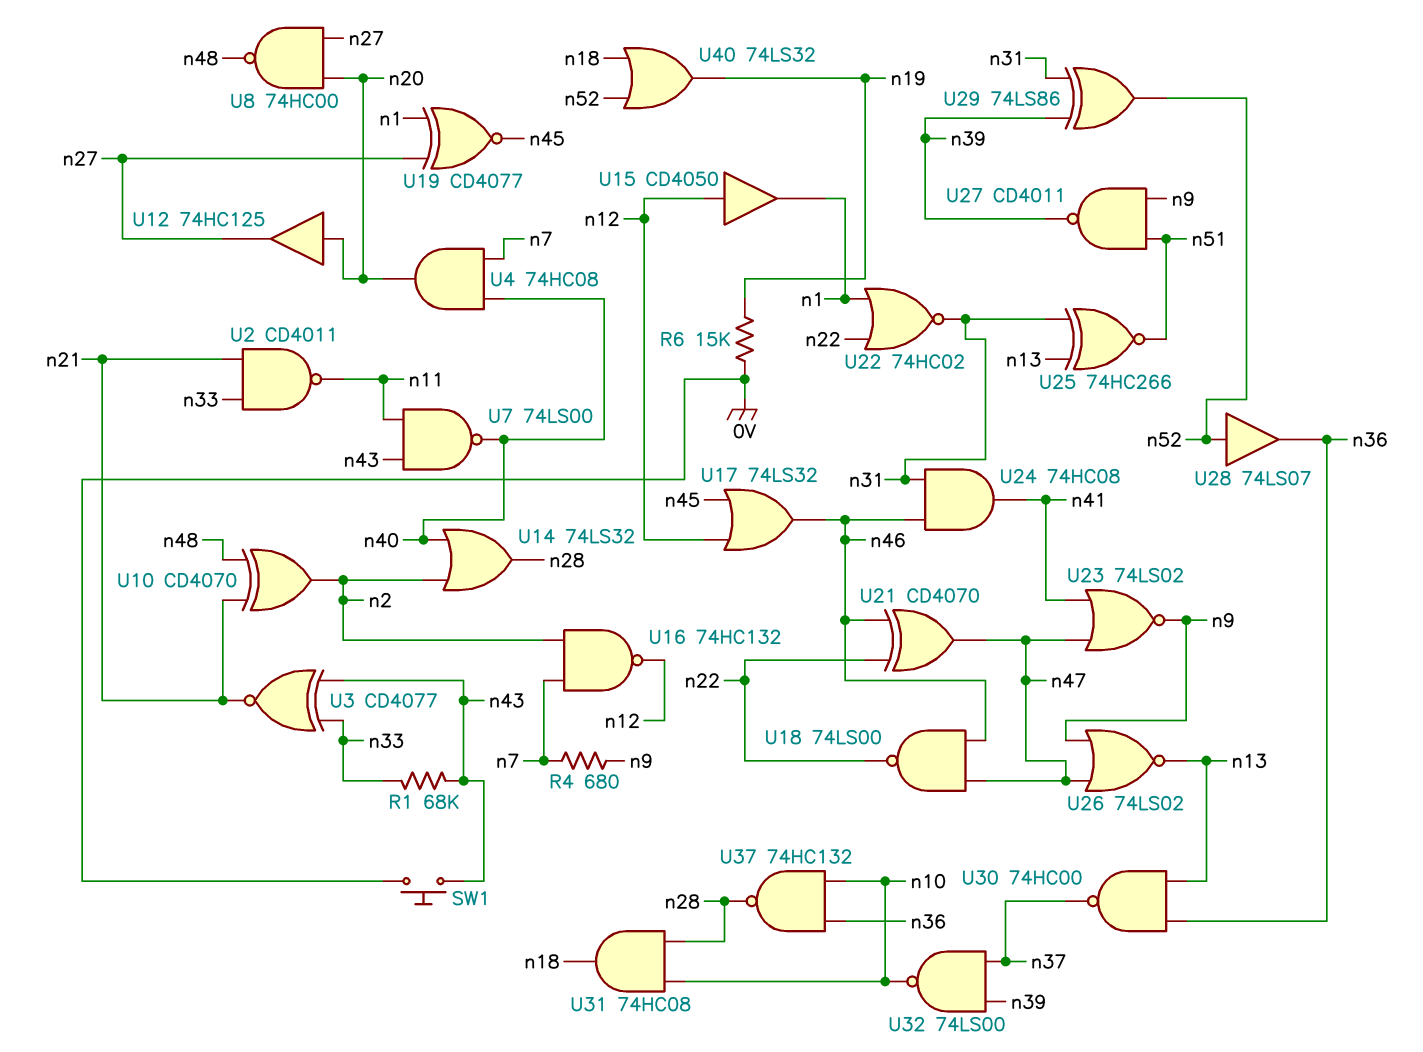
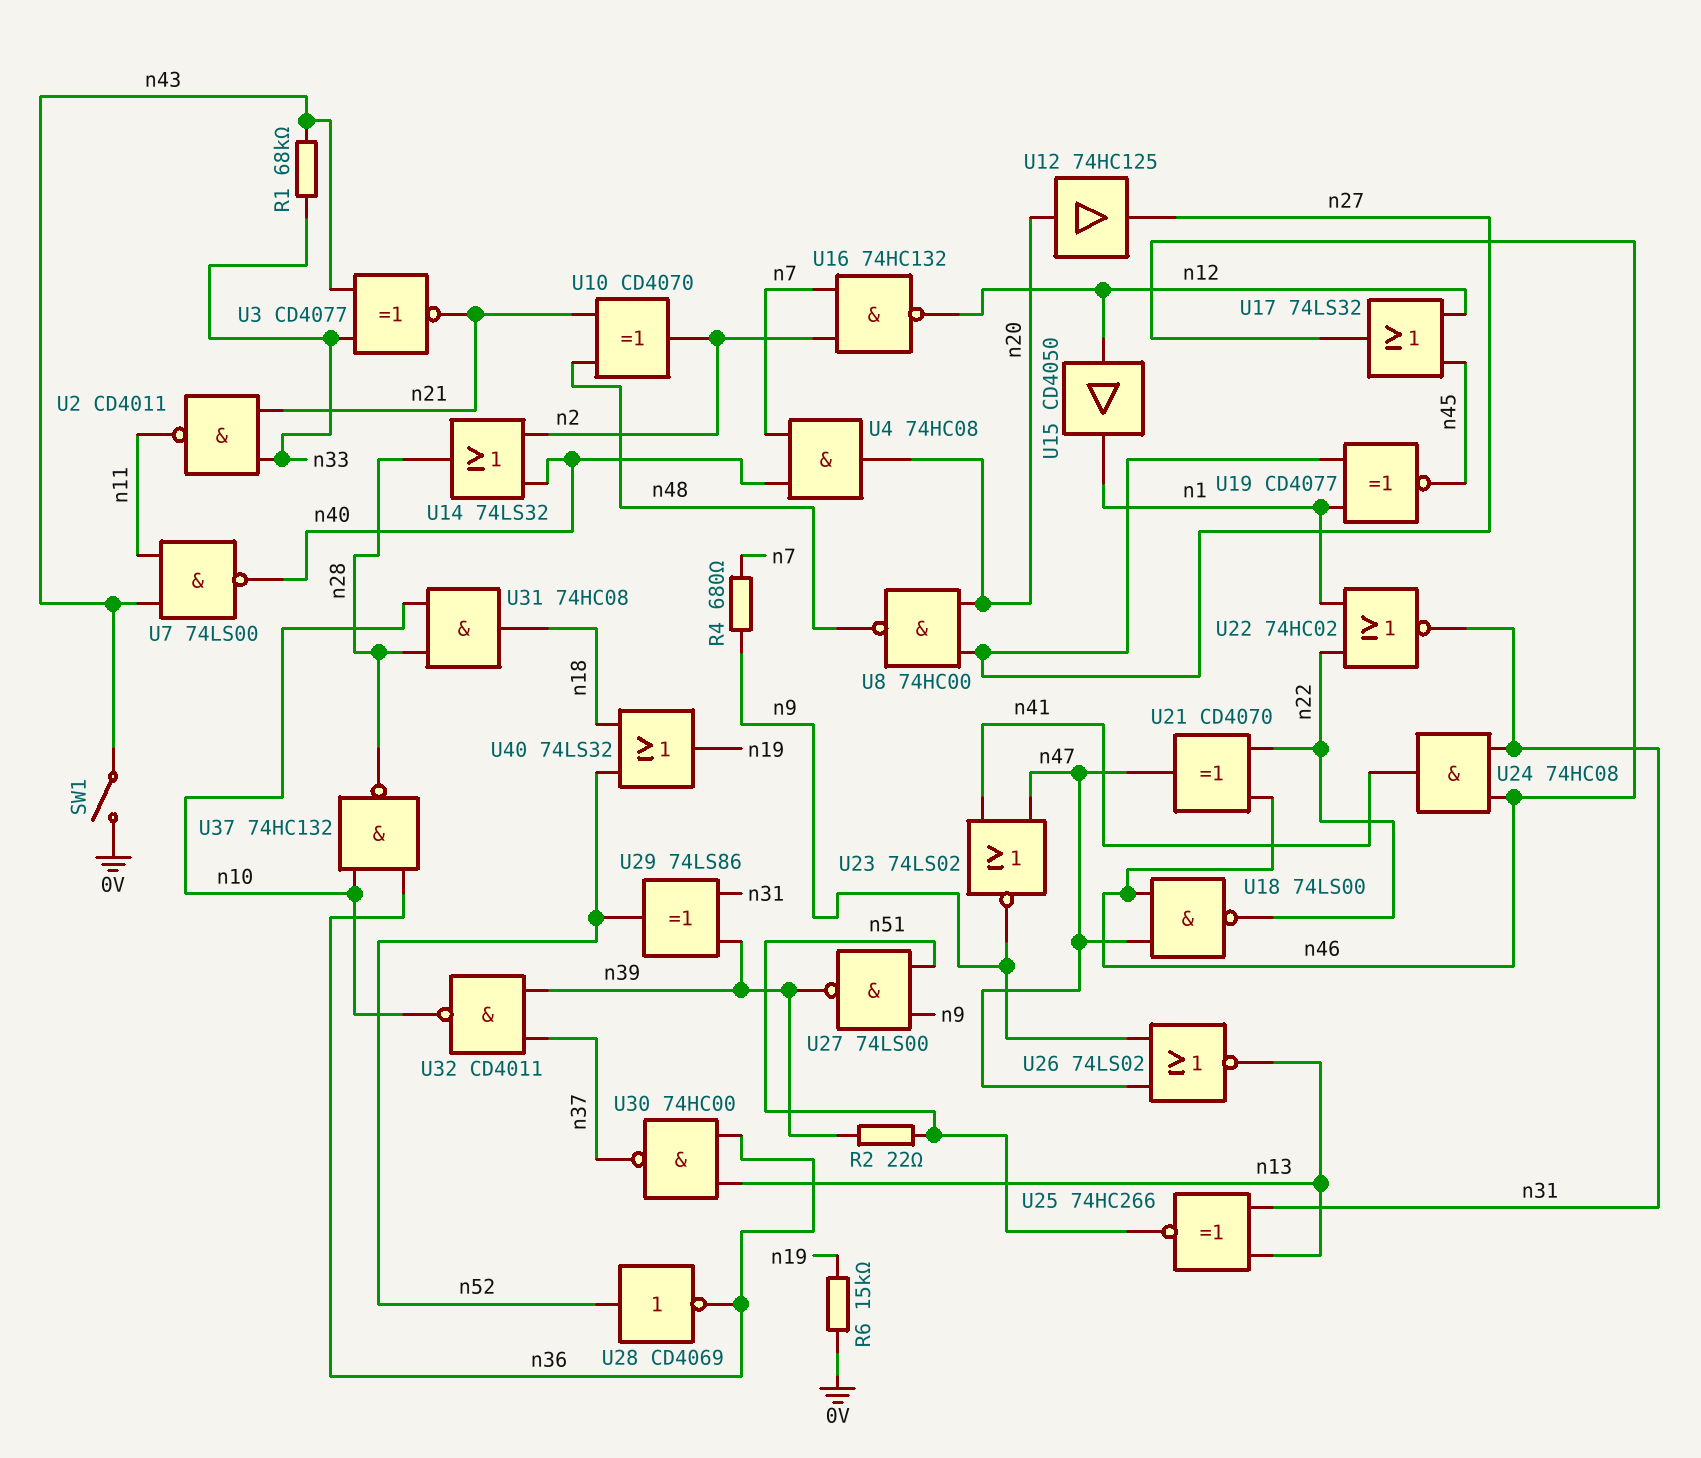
R2: none -> 22 (n39, n51)
SW1: button (0V, n43) -> switch (0V, n43)
U27: NAND CD4011 (in n9, in n51, out n39) -> NAND 74LS00 (in n9, in n51, out n39)
U28: buffer 74LS07 (in n52, out n36) -> NOT CD4069 (in n52, out n36)
U32: NAND 74LS00 (in n37, in n39, out n10) -> NAND CD4011 (in n37, in n39, out n10)

